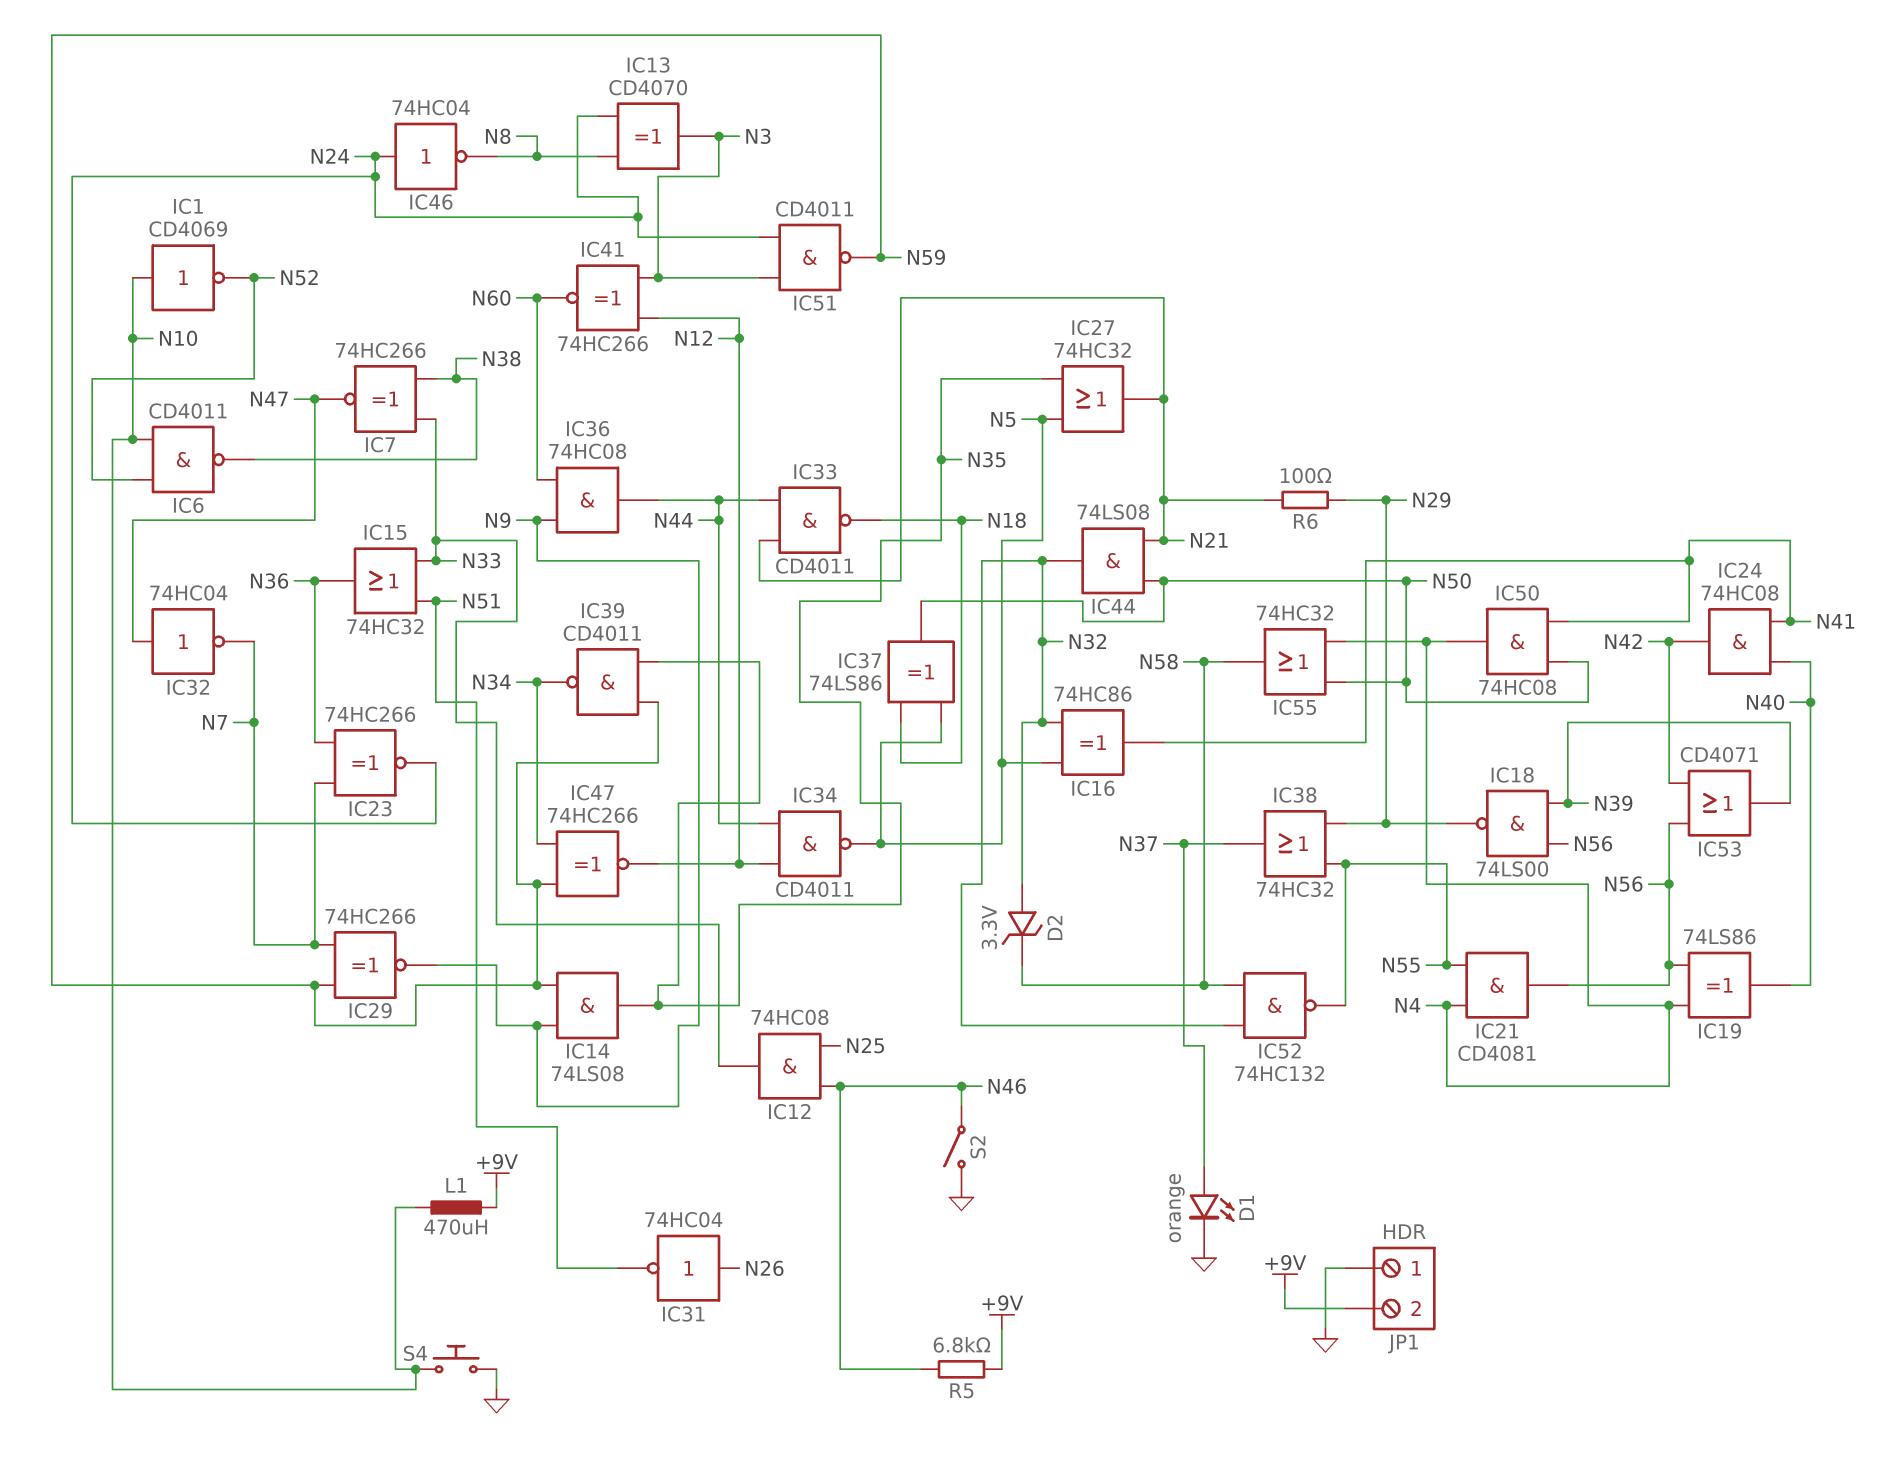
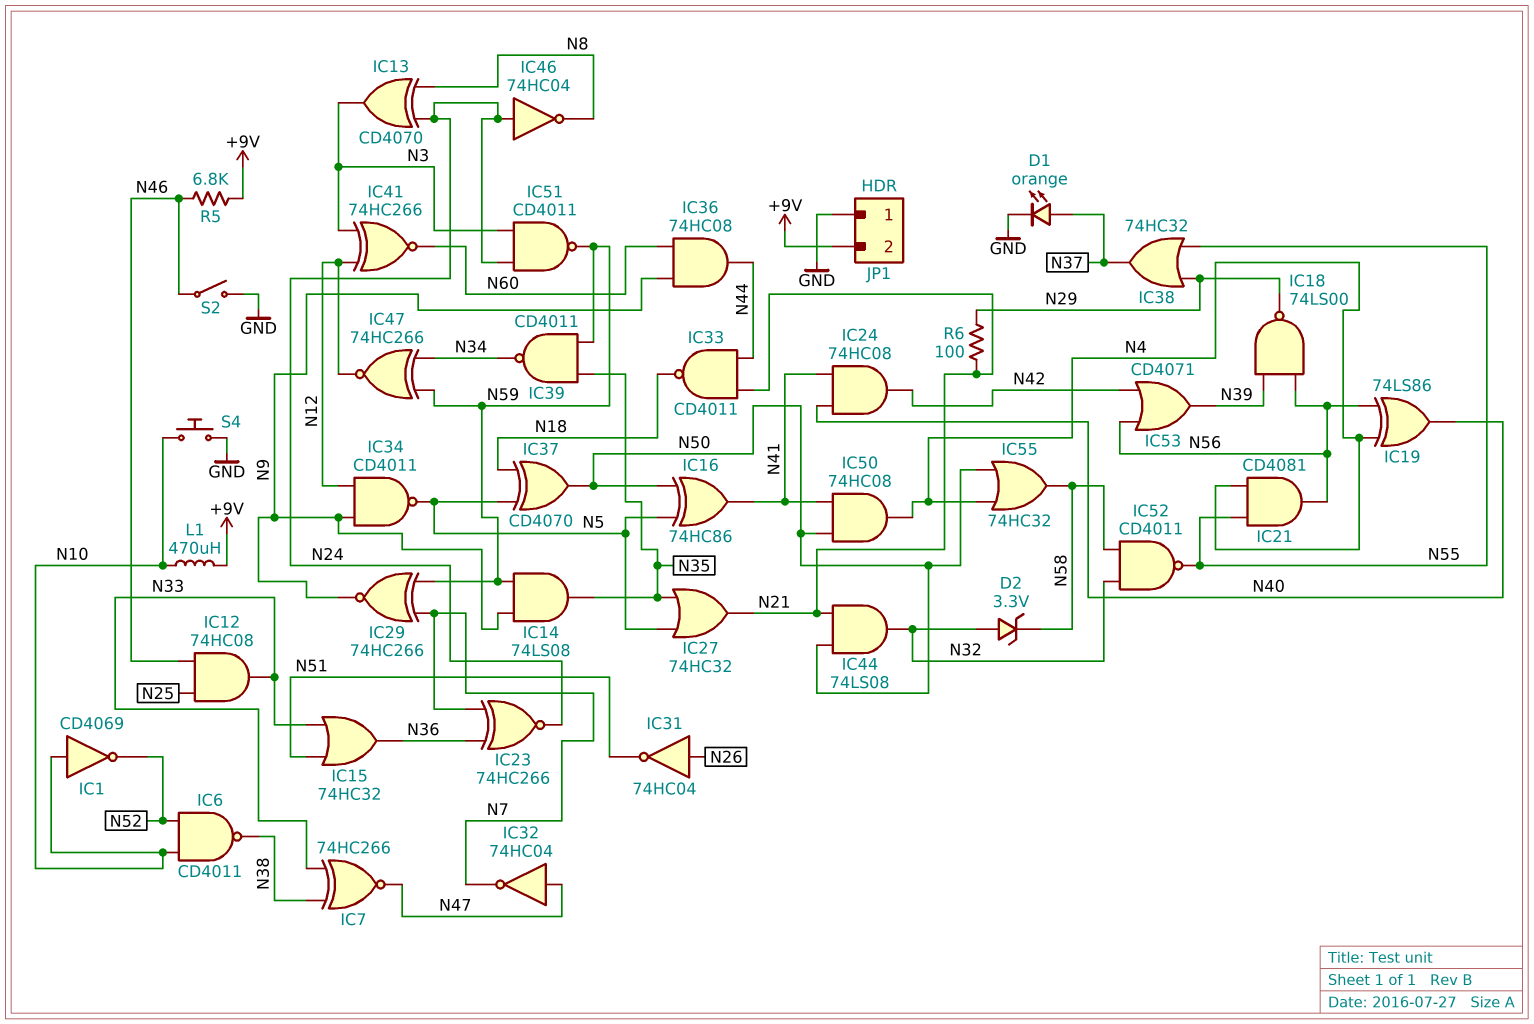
IC16: XOR 74HC86 (in N5, in N32, out N41) -> XOR 74HC86 (in N5, in N50, out N41)
IC34: NAND CD4011 (in N12, in N44, out N5) -> NAND CD4011 (in N9, in N12, out N5)
IC37: XOR 74LS86 (in N5, in N18, out N50) -> XOR CD4070 (in N5, in N18, out N50)
IC52: NAND 74HC132 (in N32, in N58, out N55) -> NAND CD4011 (in N32, in N58, out N55)

